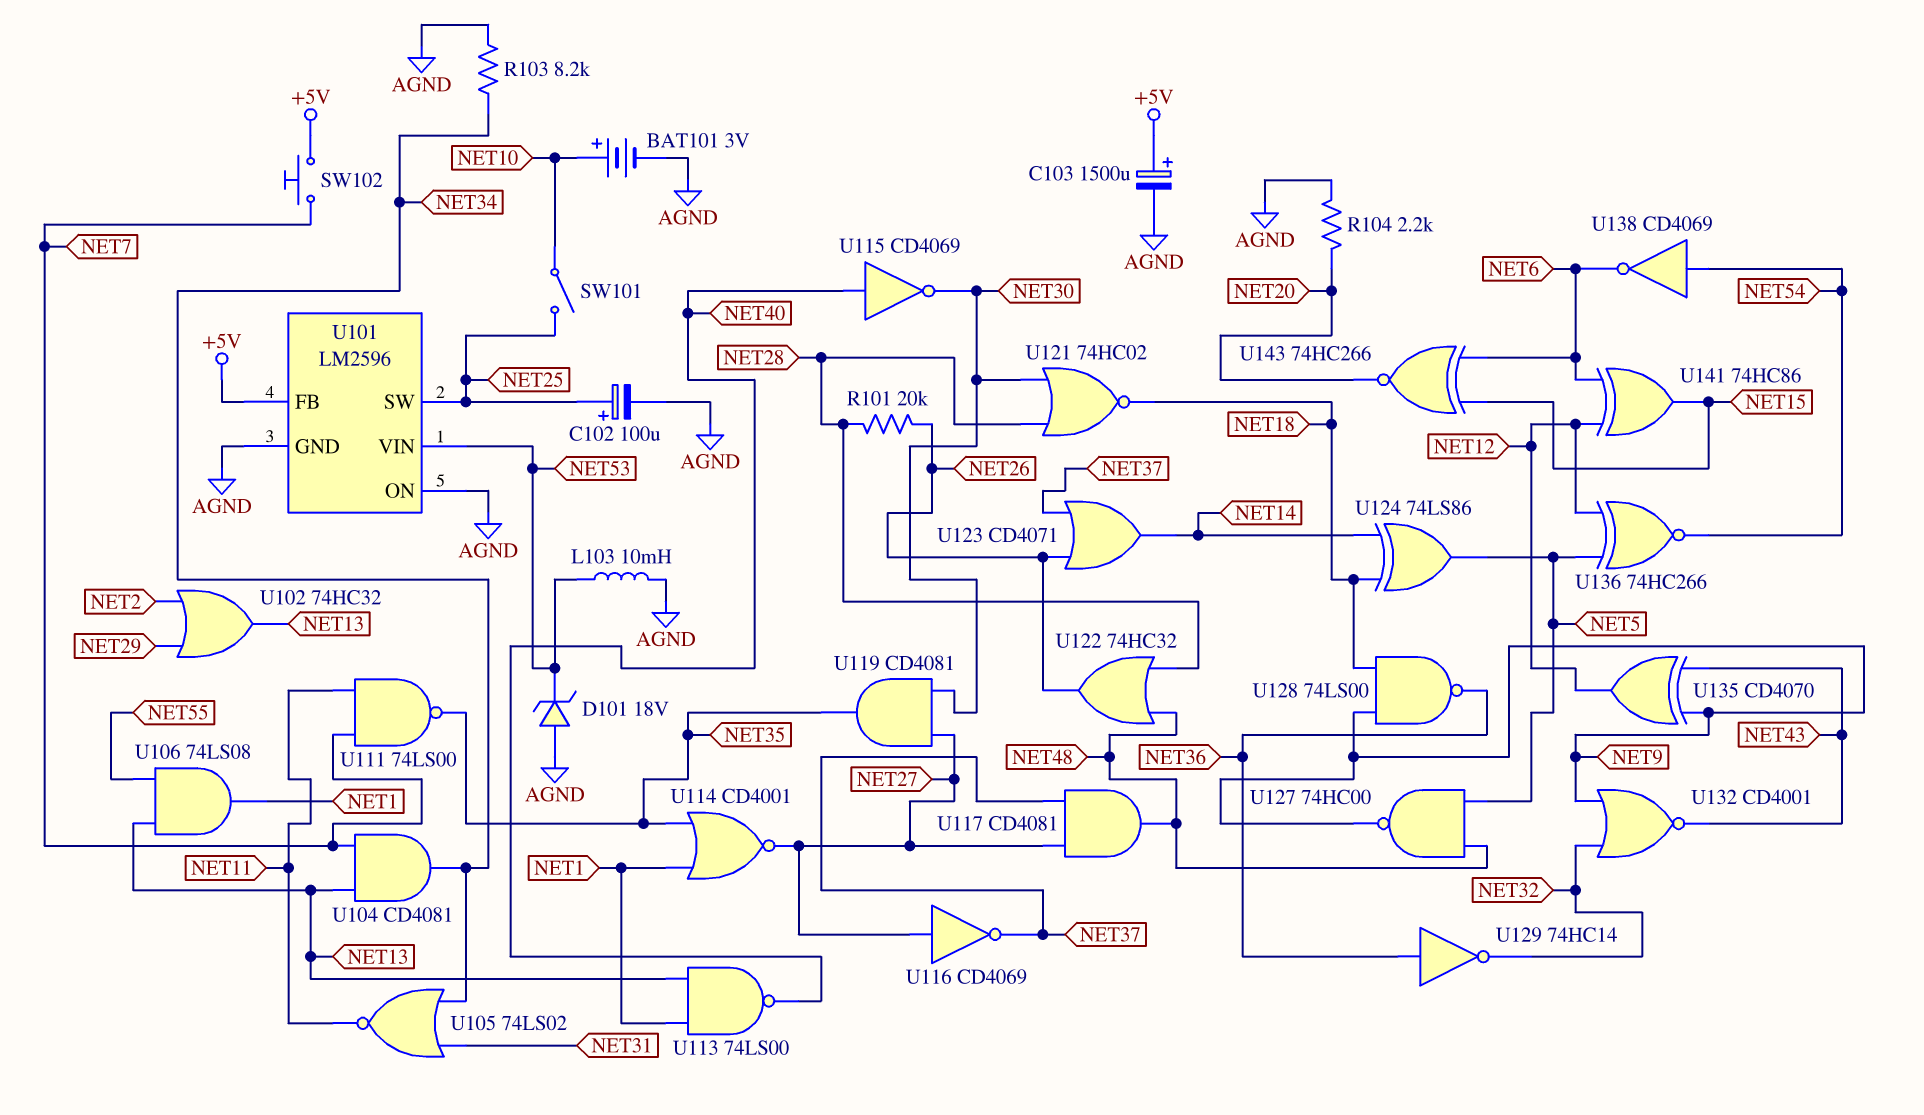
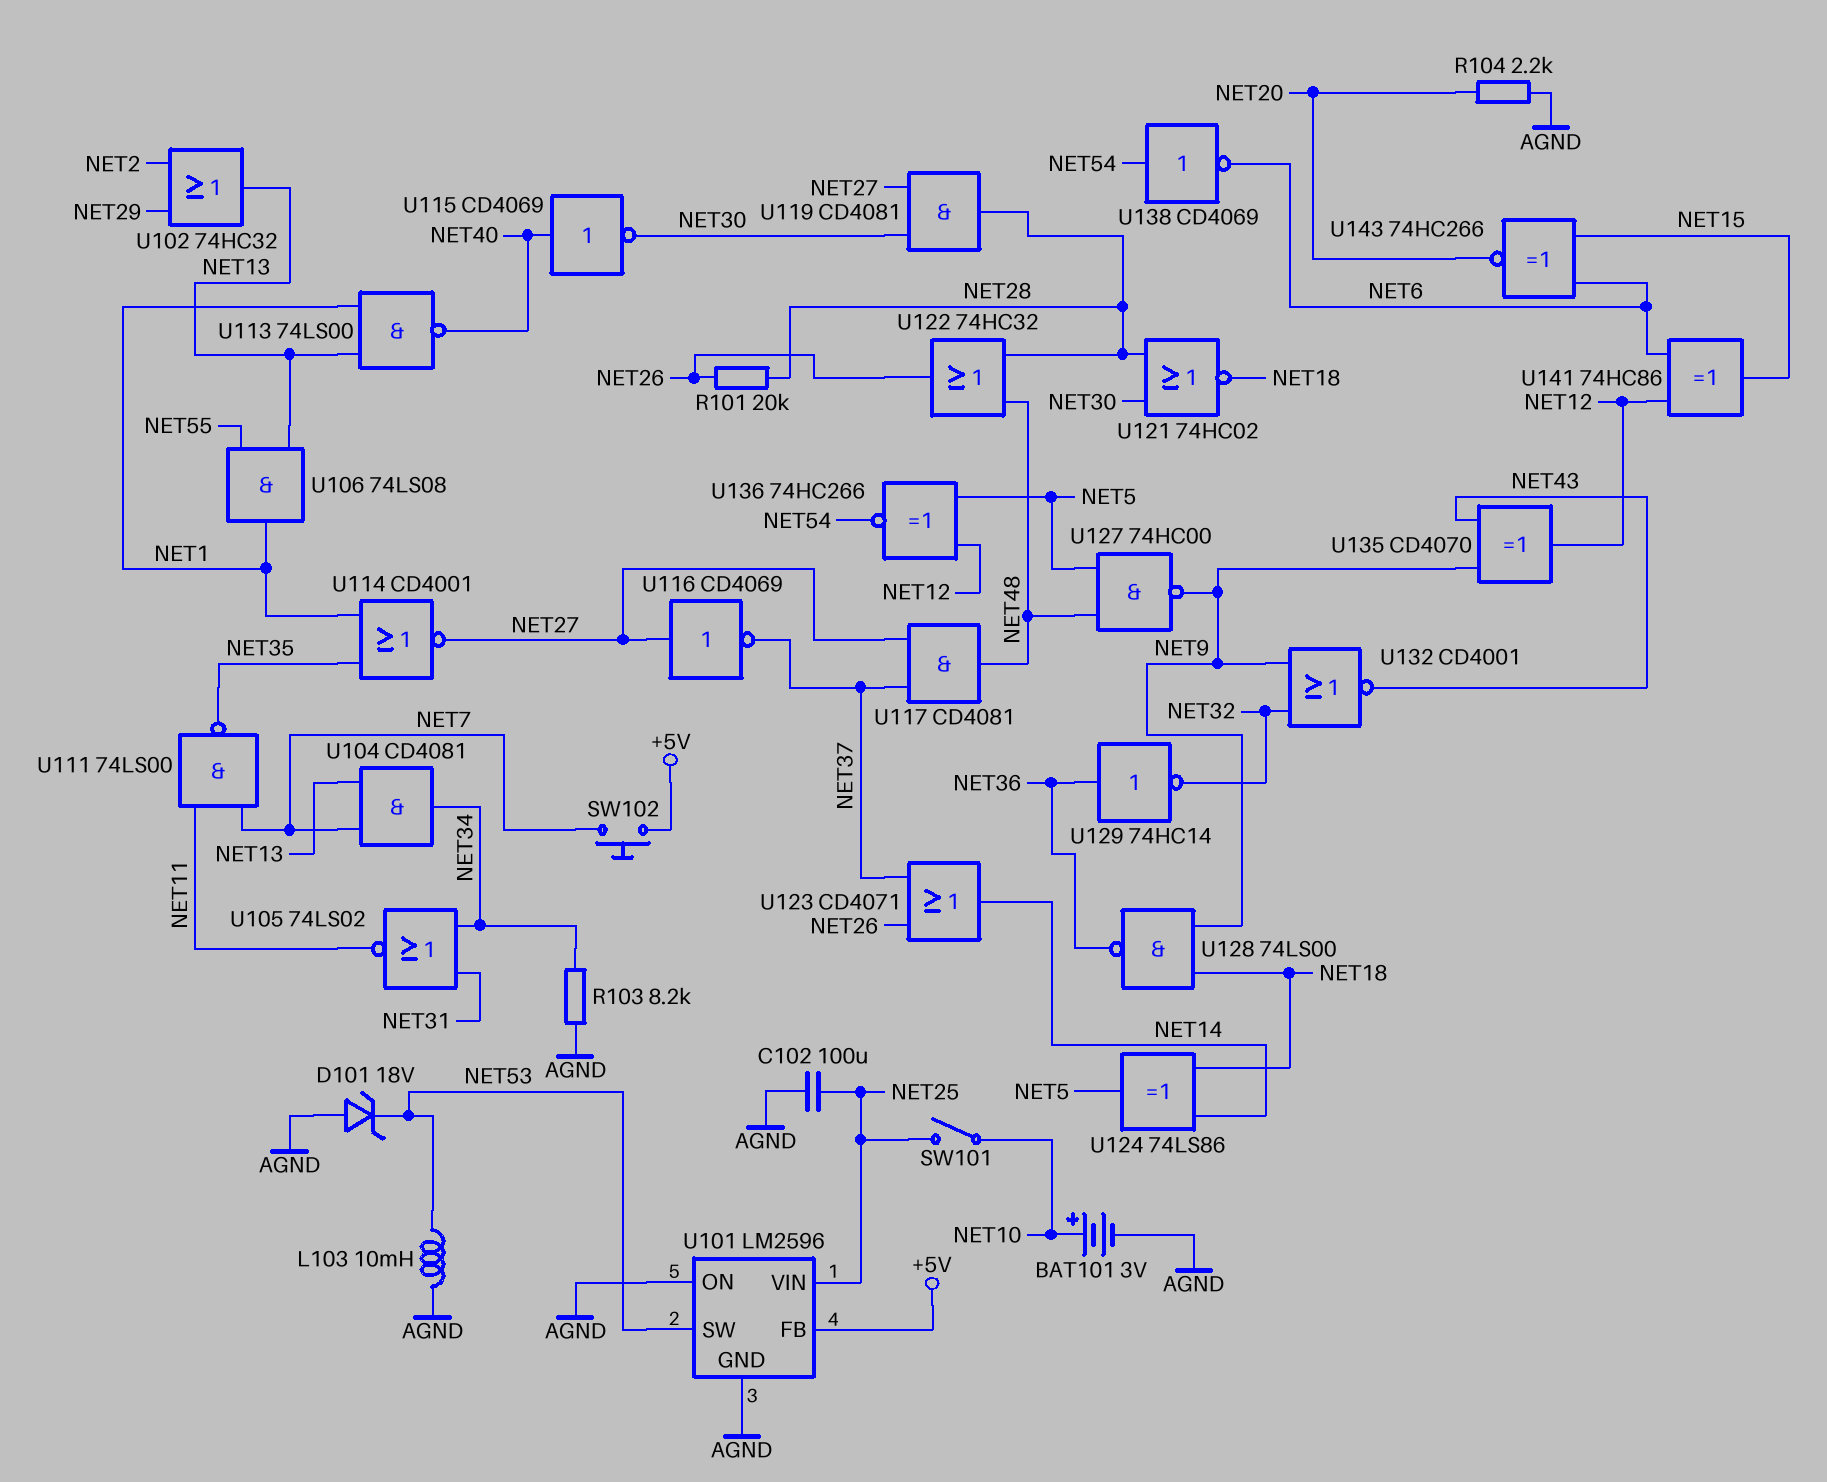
C102: 100uF (plus NET25, minus AGND) -> 100uF (AGND, NET25)
C103: 1500uF (plus +5V, minus AGND) -> none
U101 pin SW: NET25 -> NET53
U101 pin VIN: NET53 -> NET25
U119: AND CD4081 (in NET27, in NET30, out NET35) -> AND CD4081 (in NET27, in NET30, out NET28)

